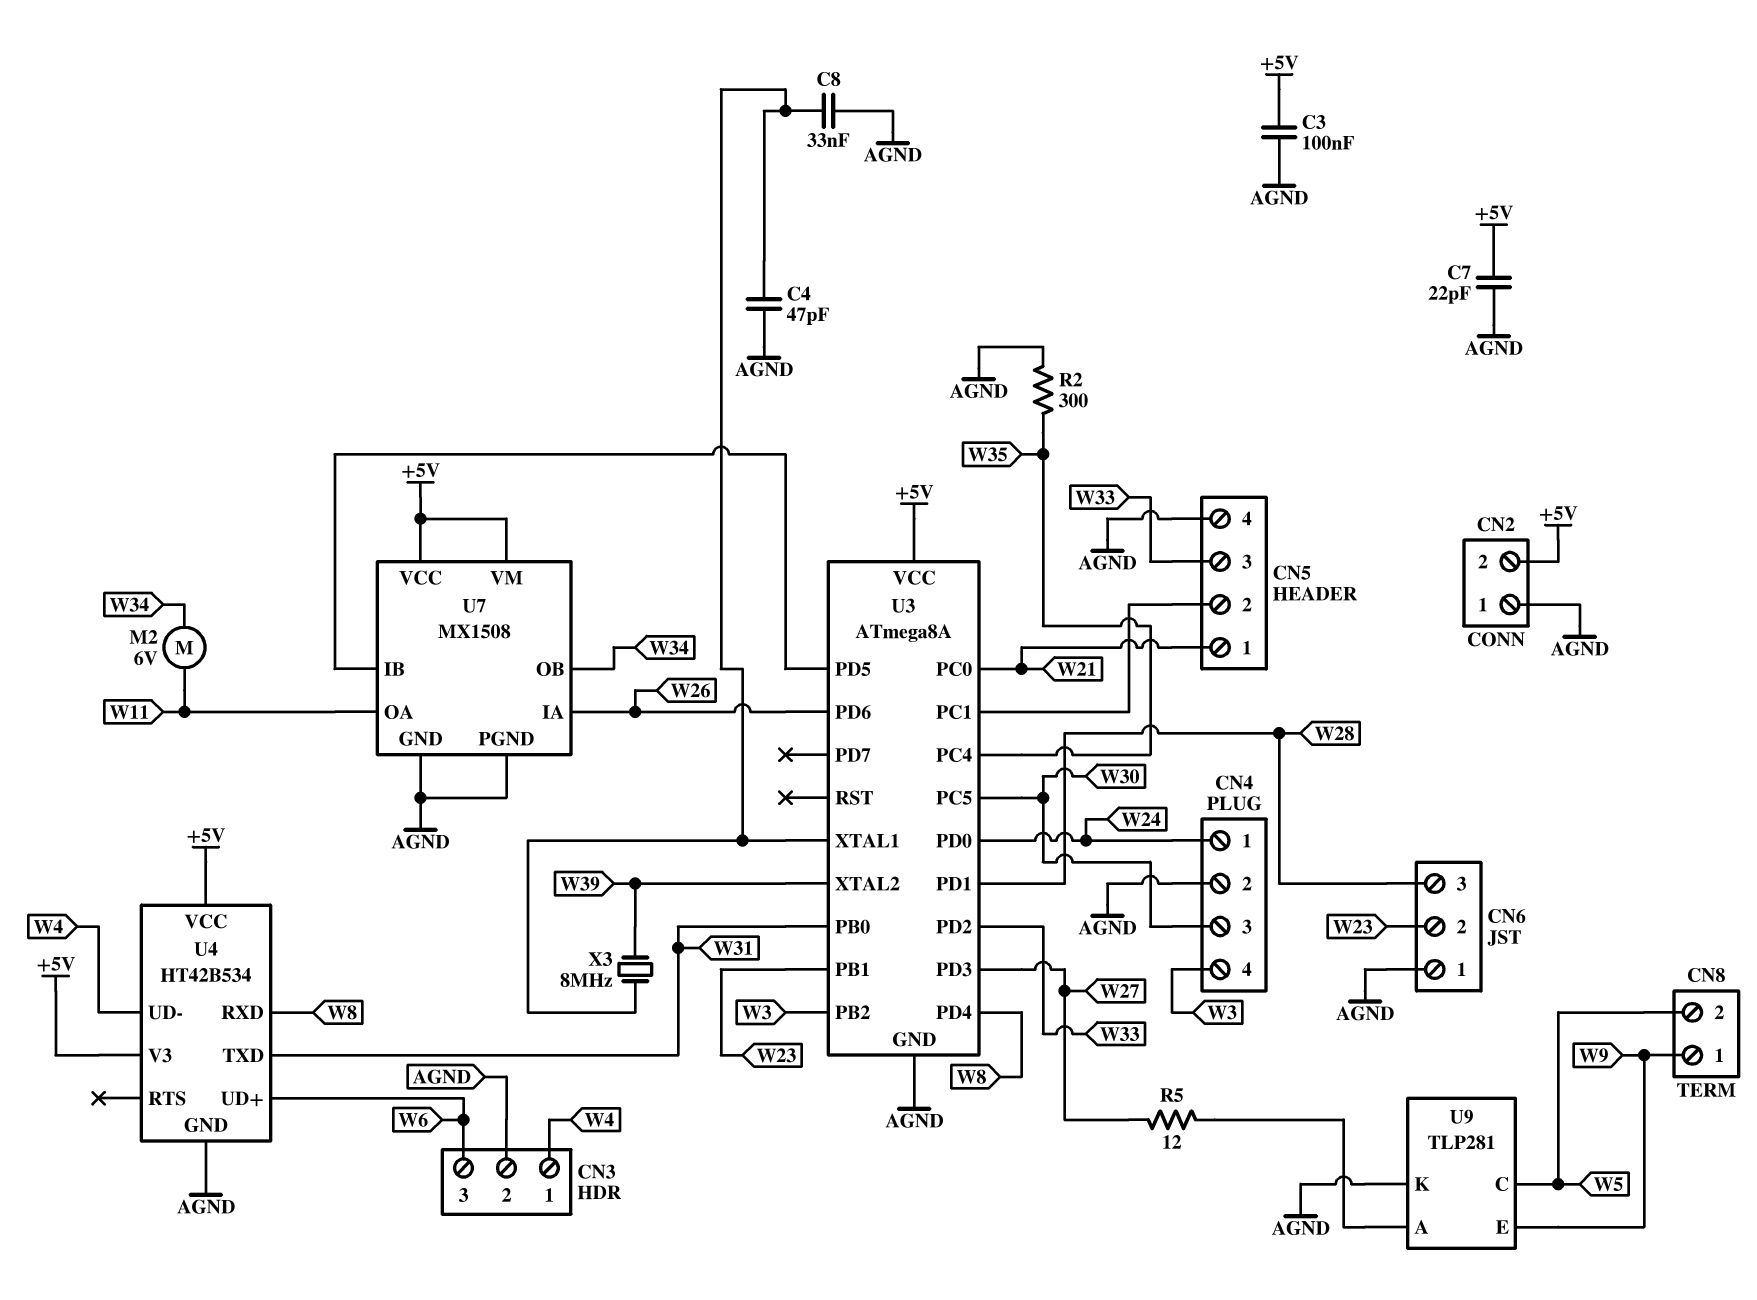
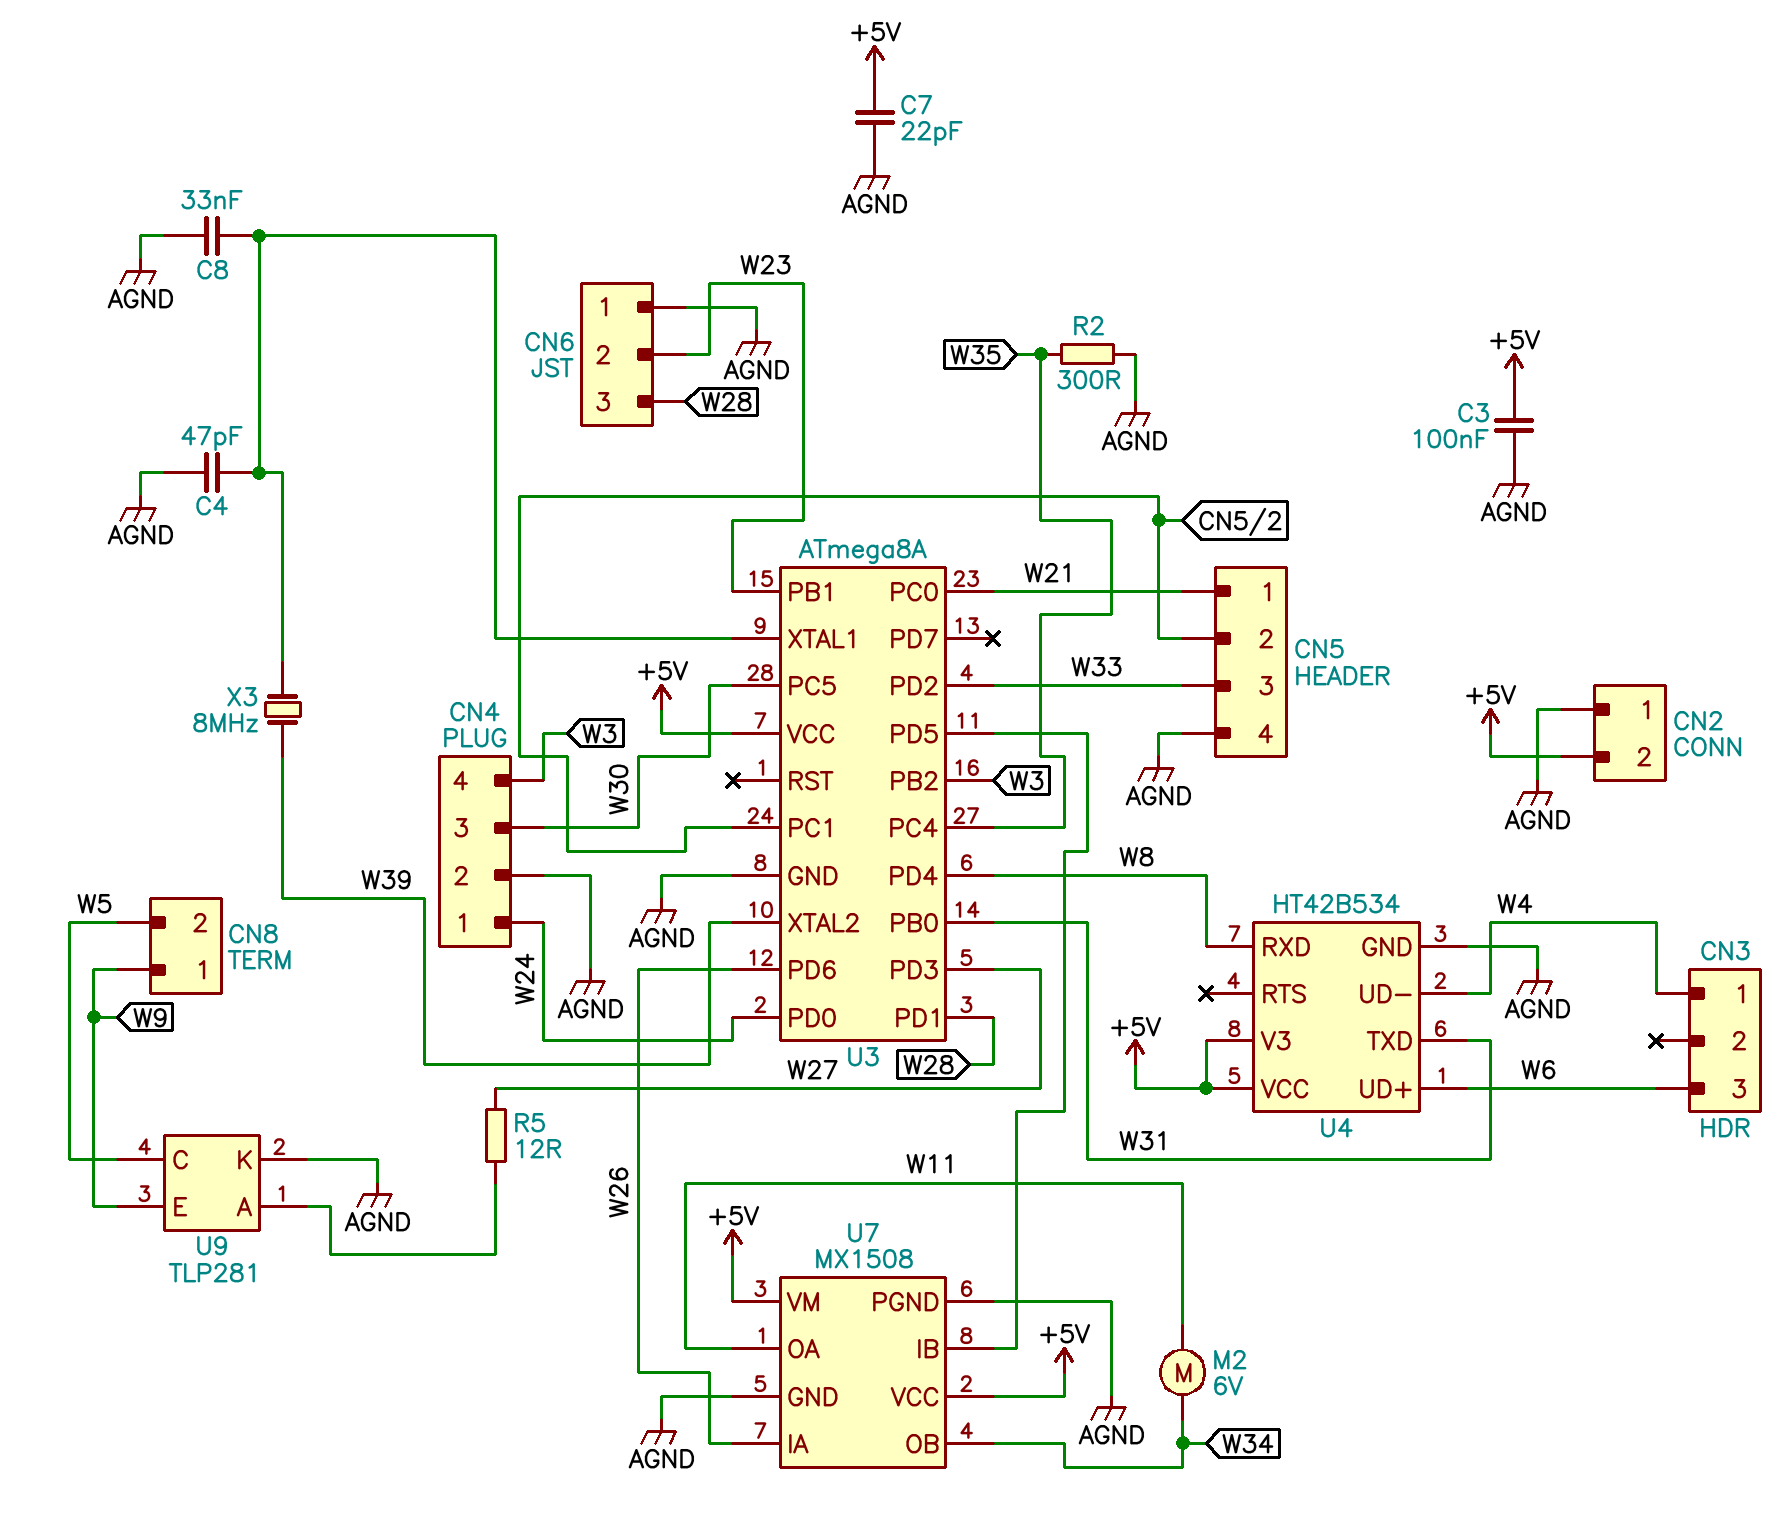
CN3 pin 2: AGND -> none

